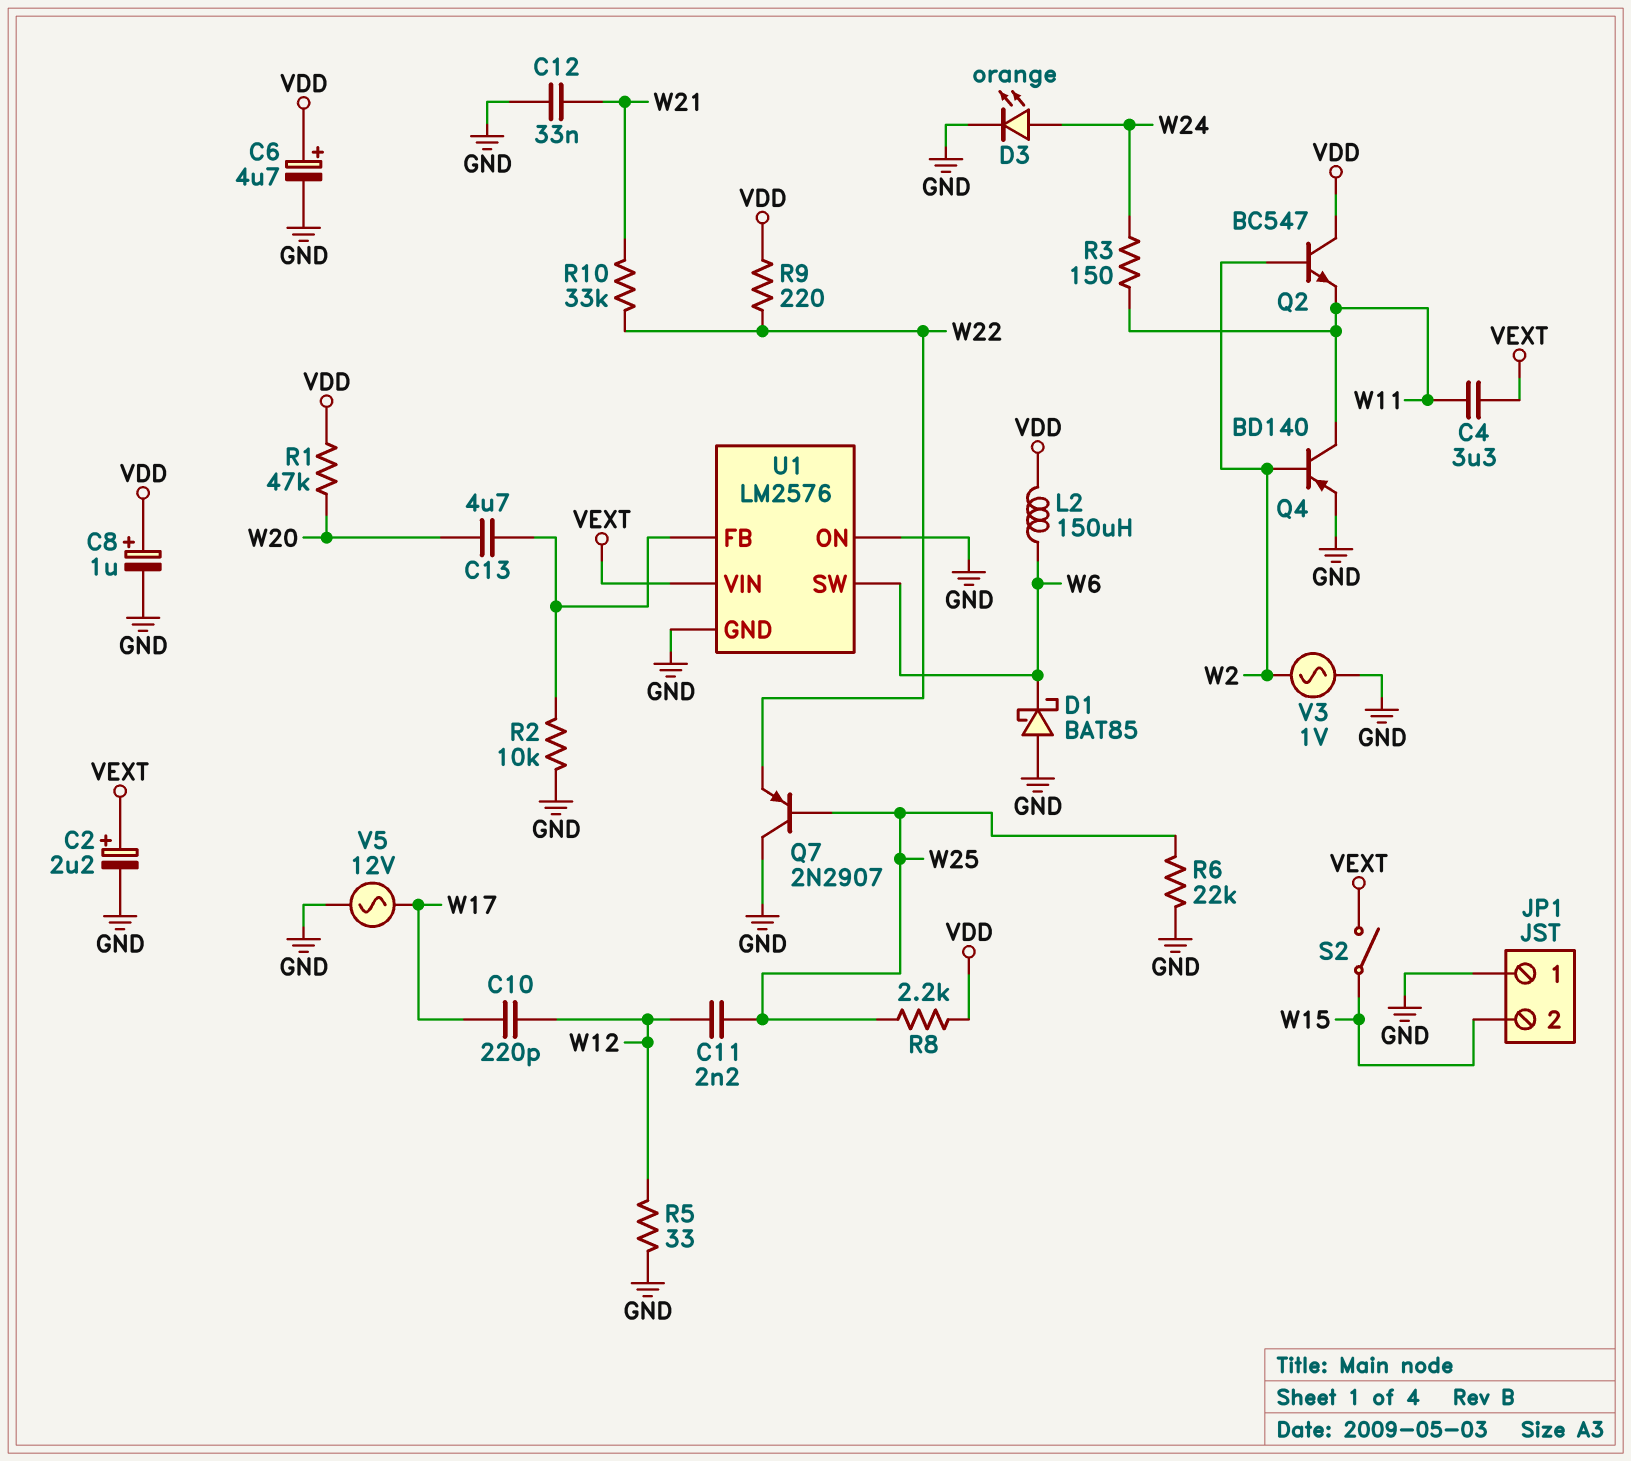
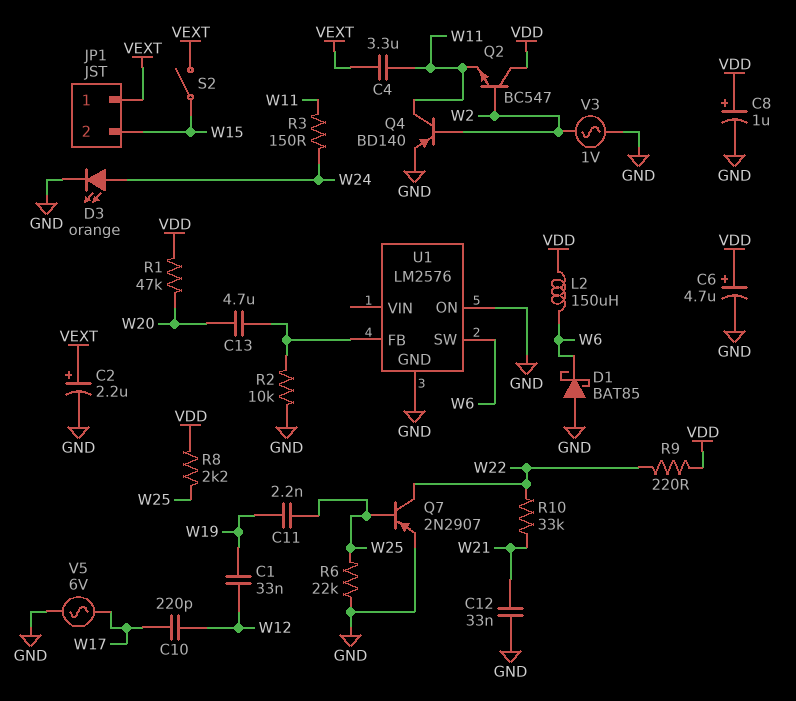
C1: none -> 33nF (W12, W19)
C11: 2.2nF (W12, W25) -> 2.2nF (W19, W25)
JP1 pin 1: GND -> VEXT
Q7: PNP 2N2907 (B W25, C GND, E W22) -> PNP 2N2907 (B W25, C W22, E GND)
R5: 33 (GND, W12) -> none
U1 pin VIN: VEXT -> none
V5: AC 12V (GND, W17) -> AC 6V (GND, W17)

